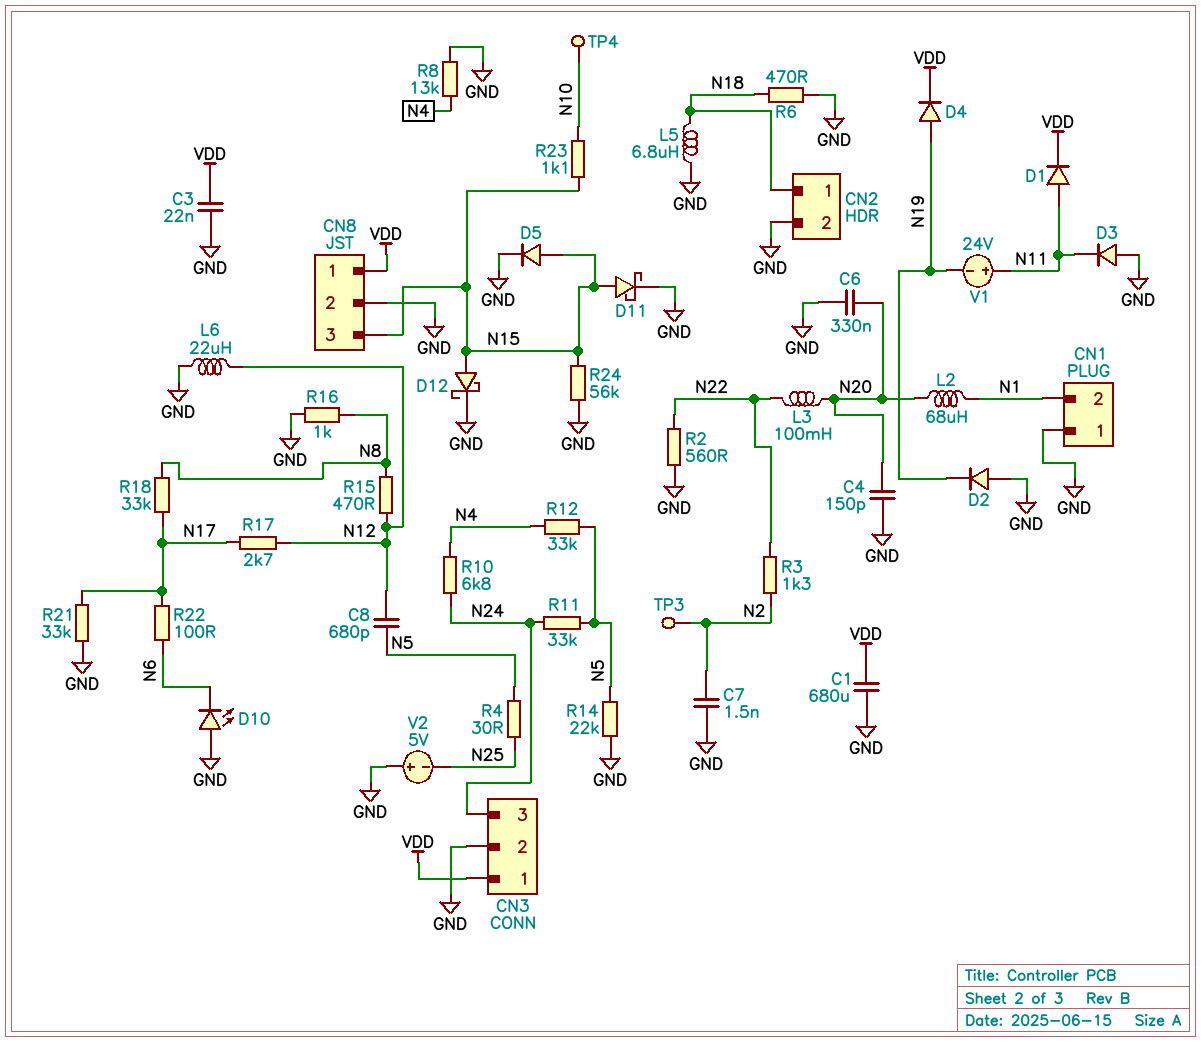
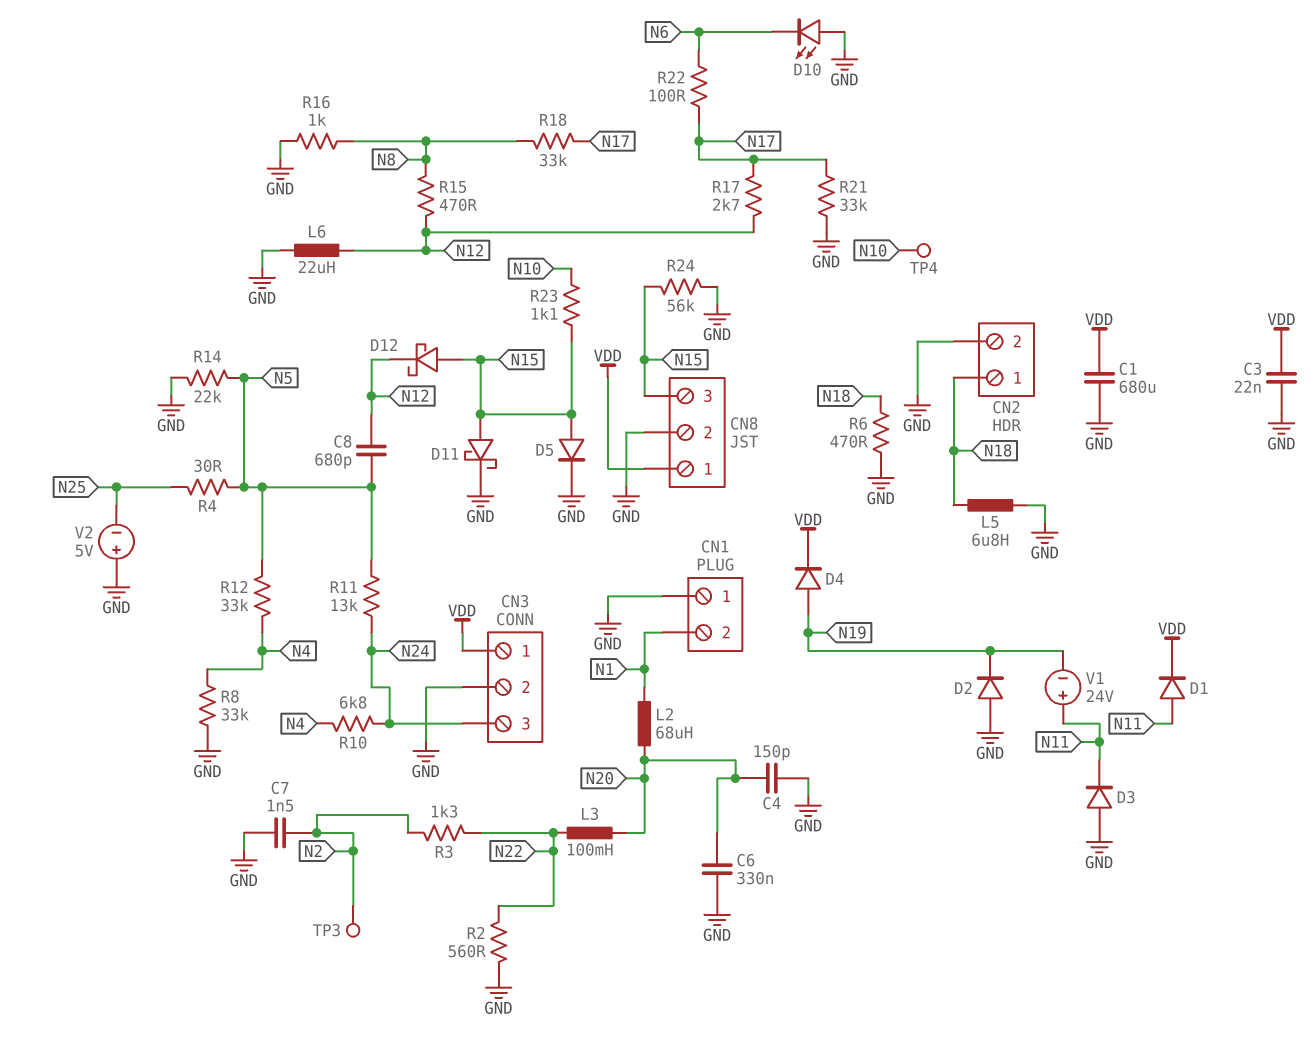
D12: schottky (A N15, K GND) -> schottky (A N15, K N12)
R8: 13k (GND, N4) -> 33k (GND, N4)
R11: 33k (N5, N24) -> 13k (N5, N24)

